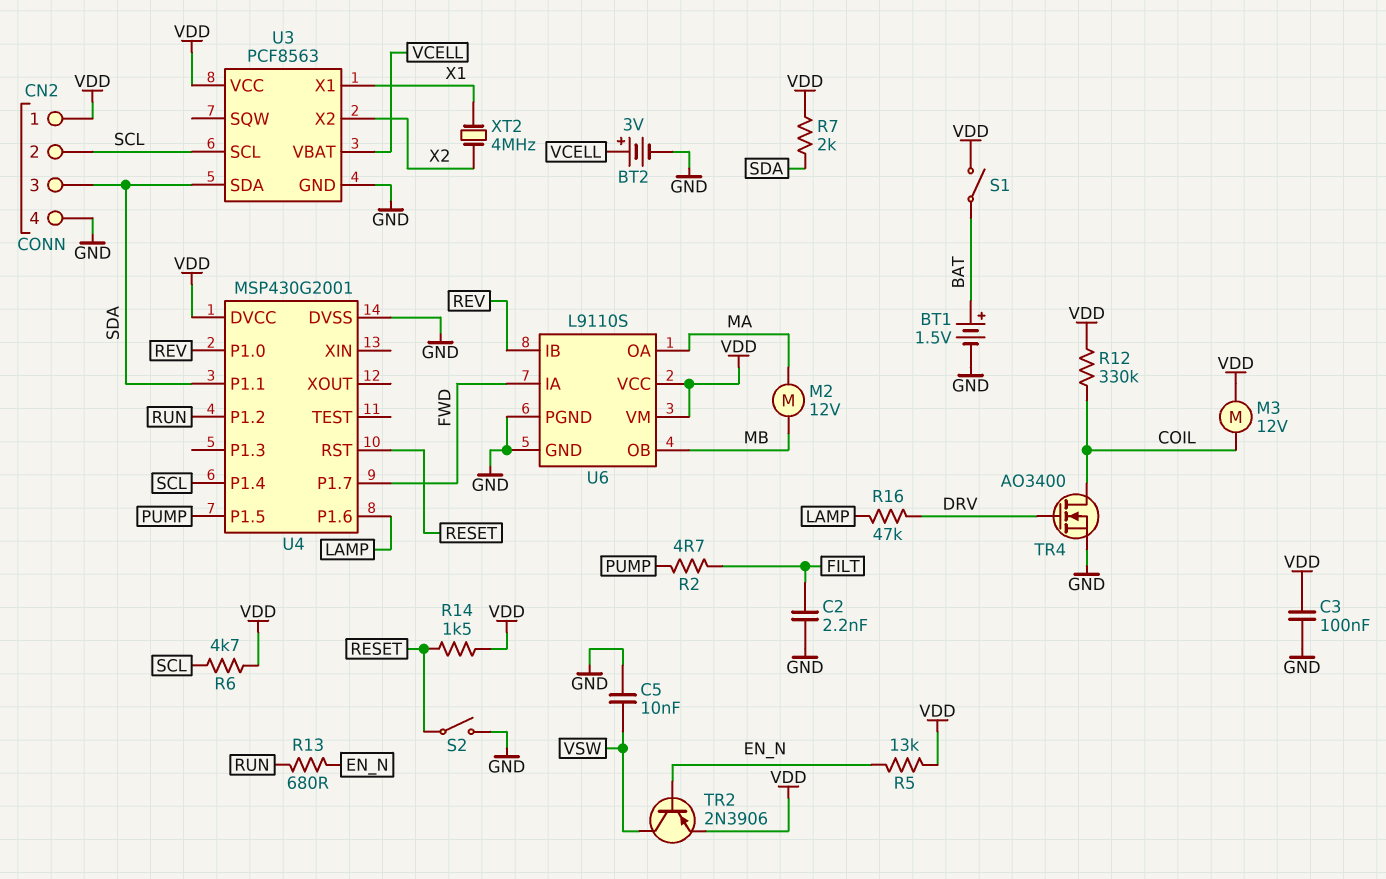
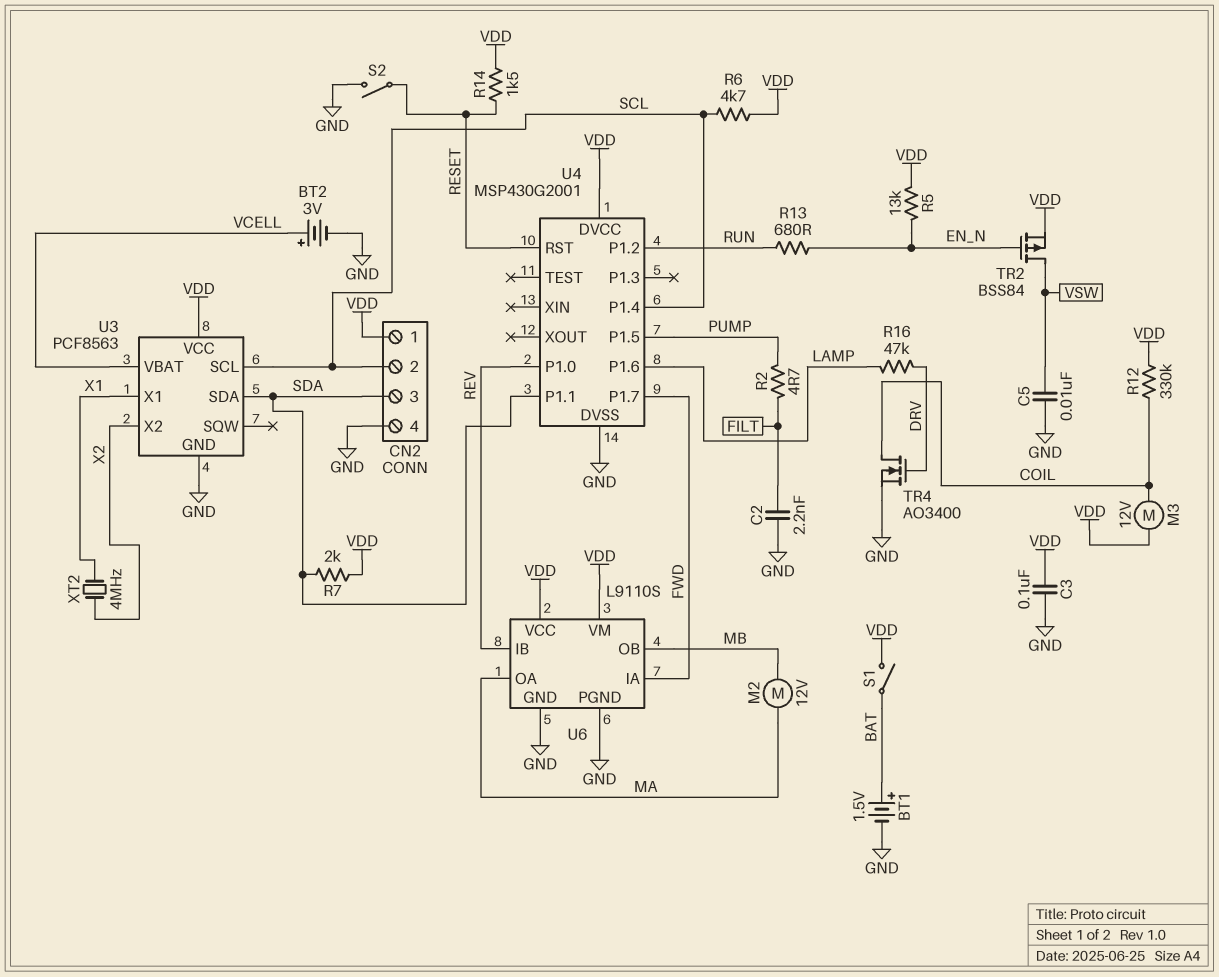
TR2: PNP 2N3906 (B EN_N, C VSW, E VDD) -> PMOS BSS84 (G EN_N, D VSW, S VDD)

